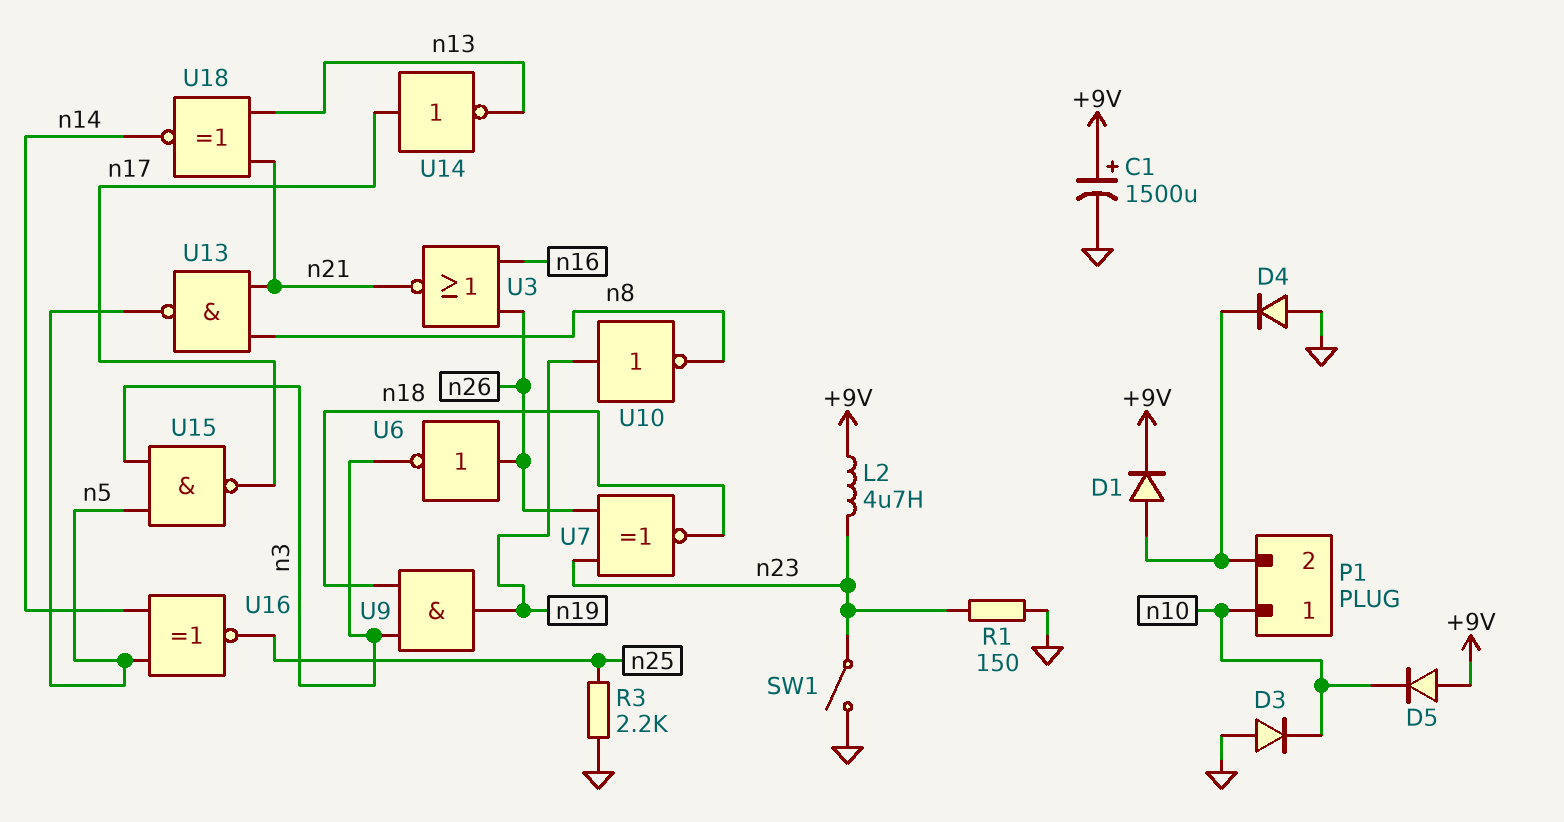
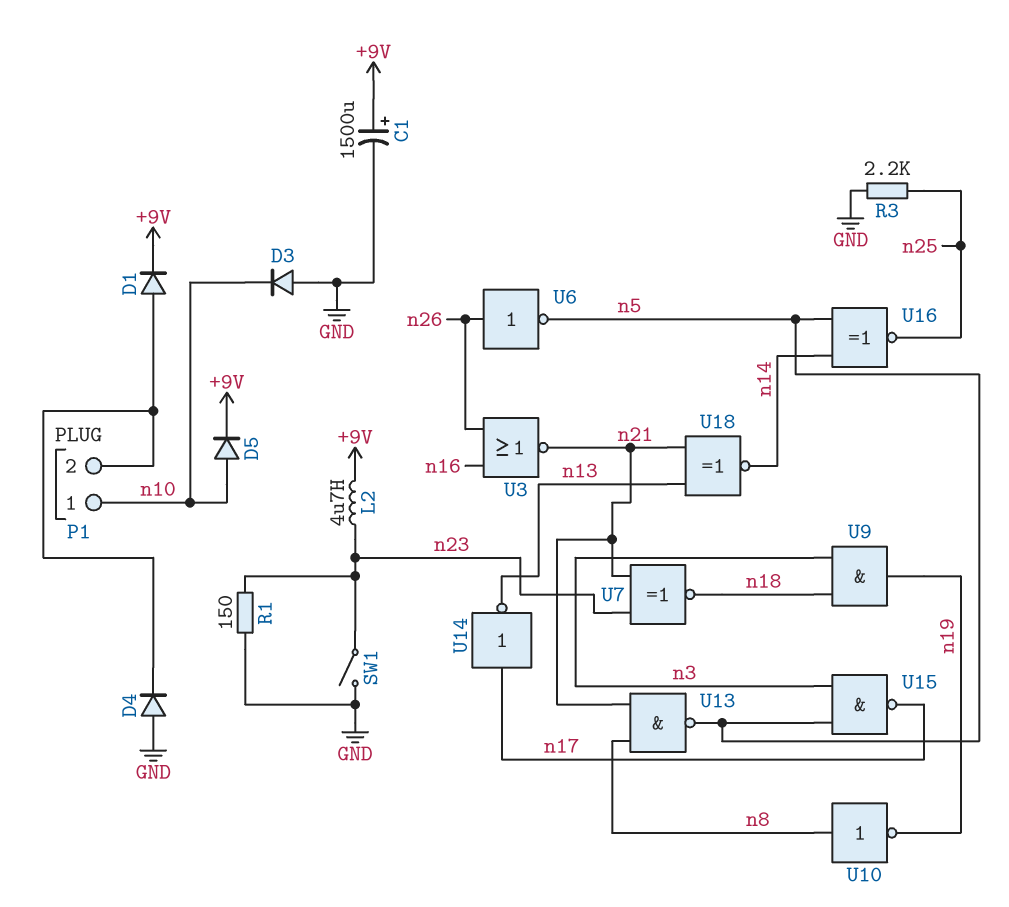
D5: diode (A +9V, K n10) -> diode (A n10, K +9V)
U6: NOT (in n26, out n3) -> NOT (in n26, out n5)
U7: XNOR (in n23, in n26, out n18) -> XNOR (in n21, in n23, out n18)
U10: NOT (in n19, out n8) -> NOT (in n8, out n19)

